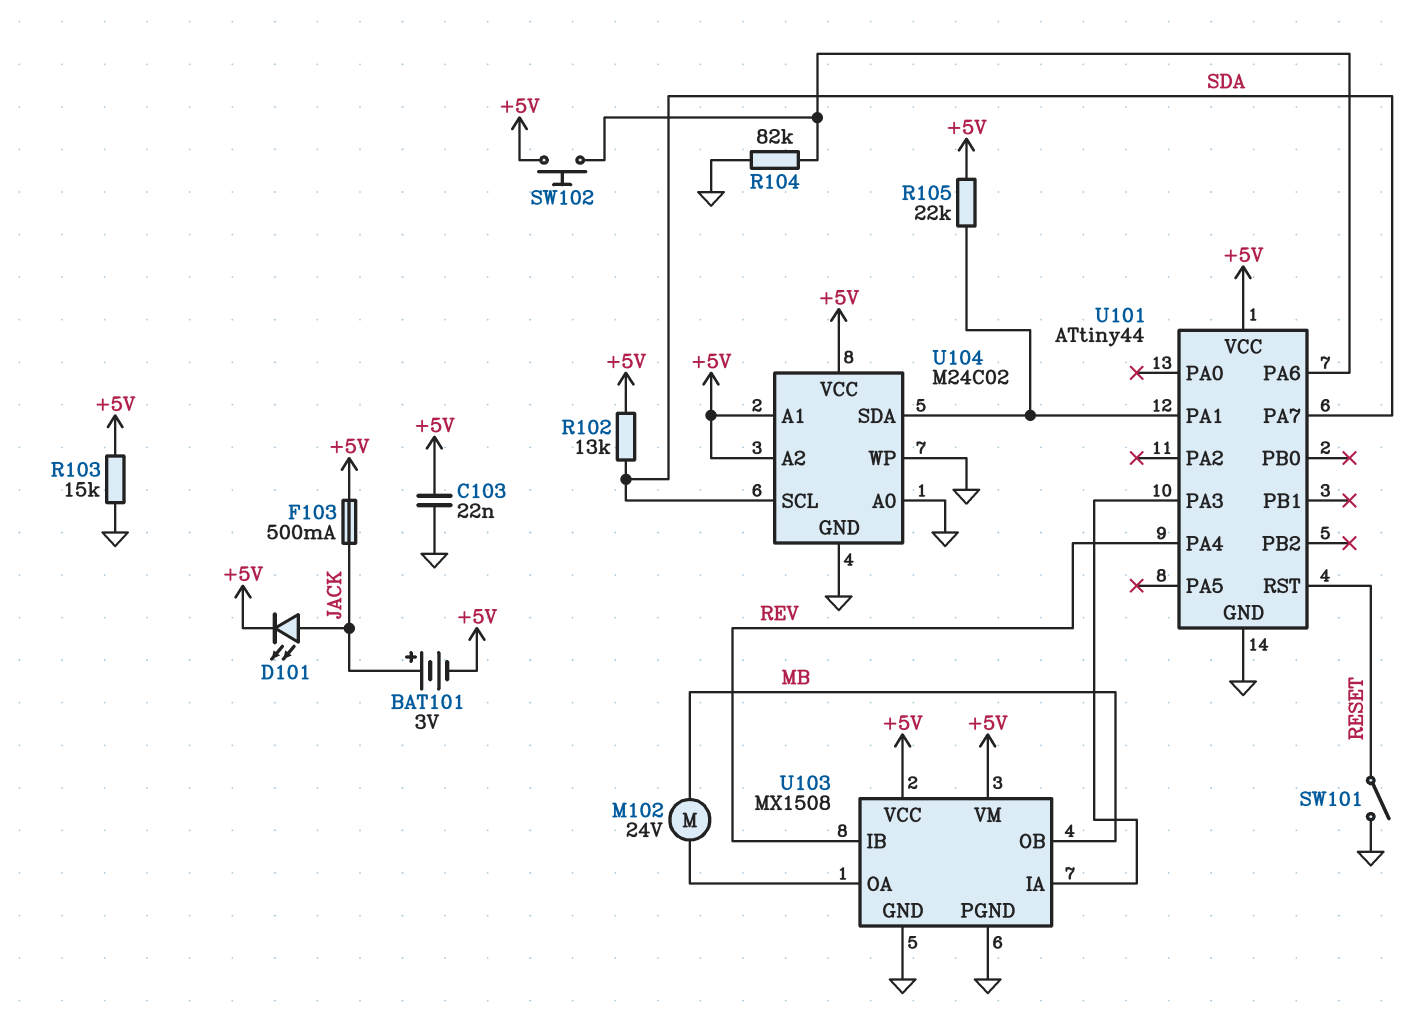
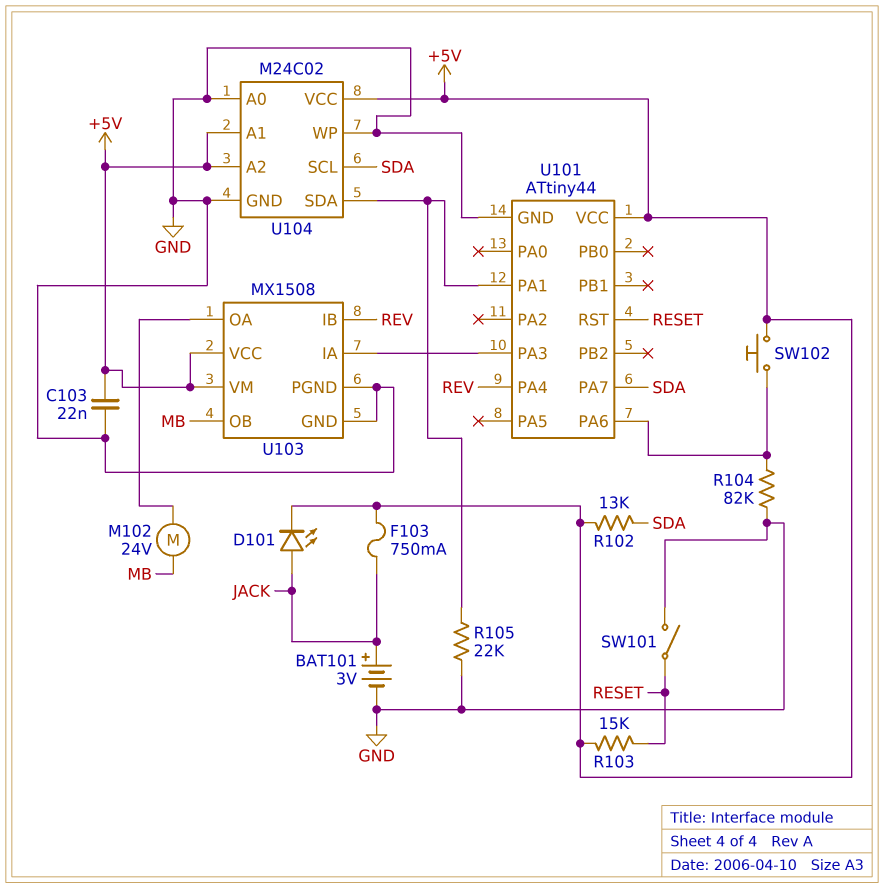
BAT101: 3V (plus JACK, minus +5V) -> 3V (plus JACK, minus GND)
F103: 500mA (+5V, JACK) -> 750mA (+5V, JACK)
R103: 15k (+5V, GND) -> 15k (+5V, RESET)
R105: 22k (+5V, U101/PA1) -> 22k (GND, U101/PA1)

